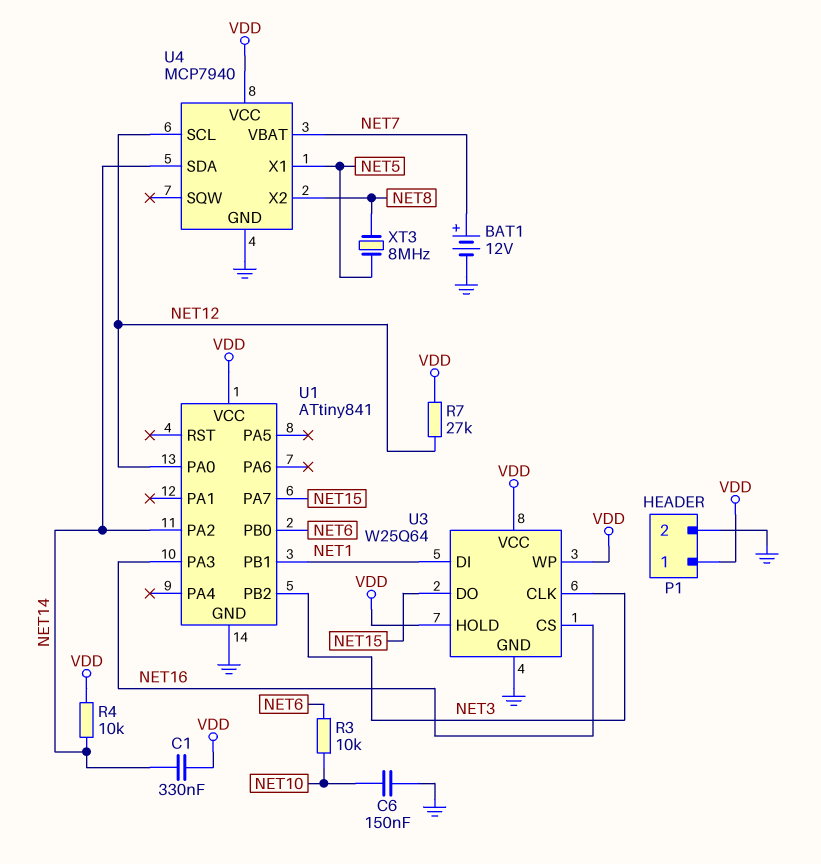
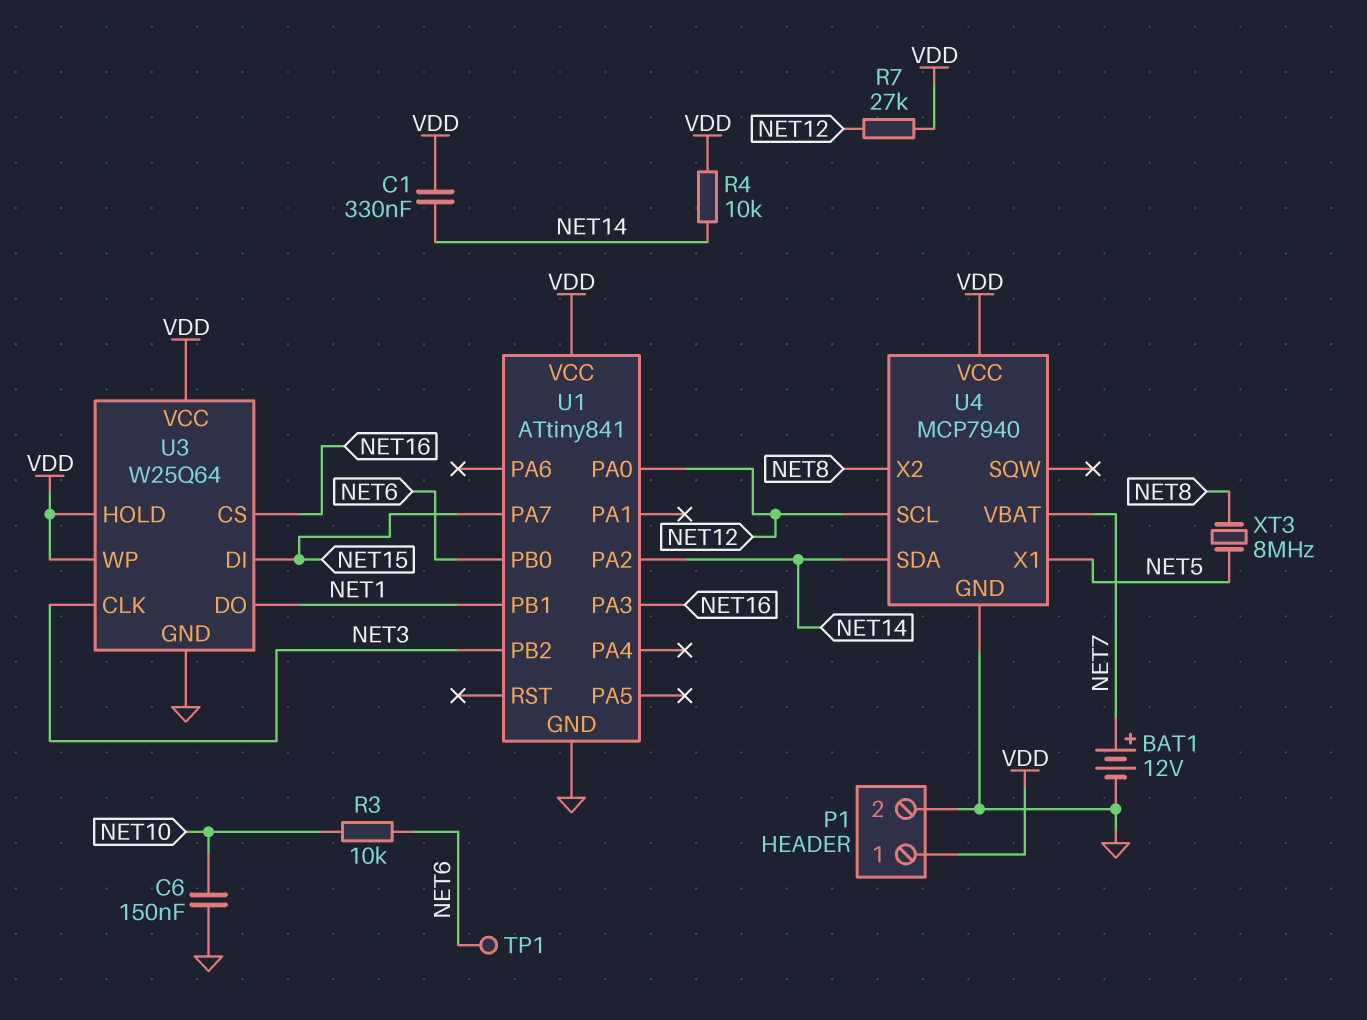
TP1: none -> test point (NET6)
U3 pin DI: NET1 -> NET15
U3 pin DO: NET15 -> NET1

